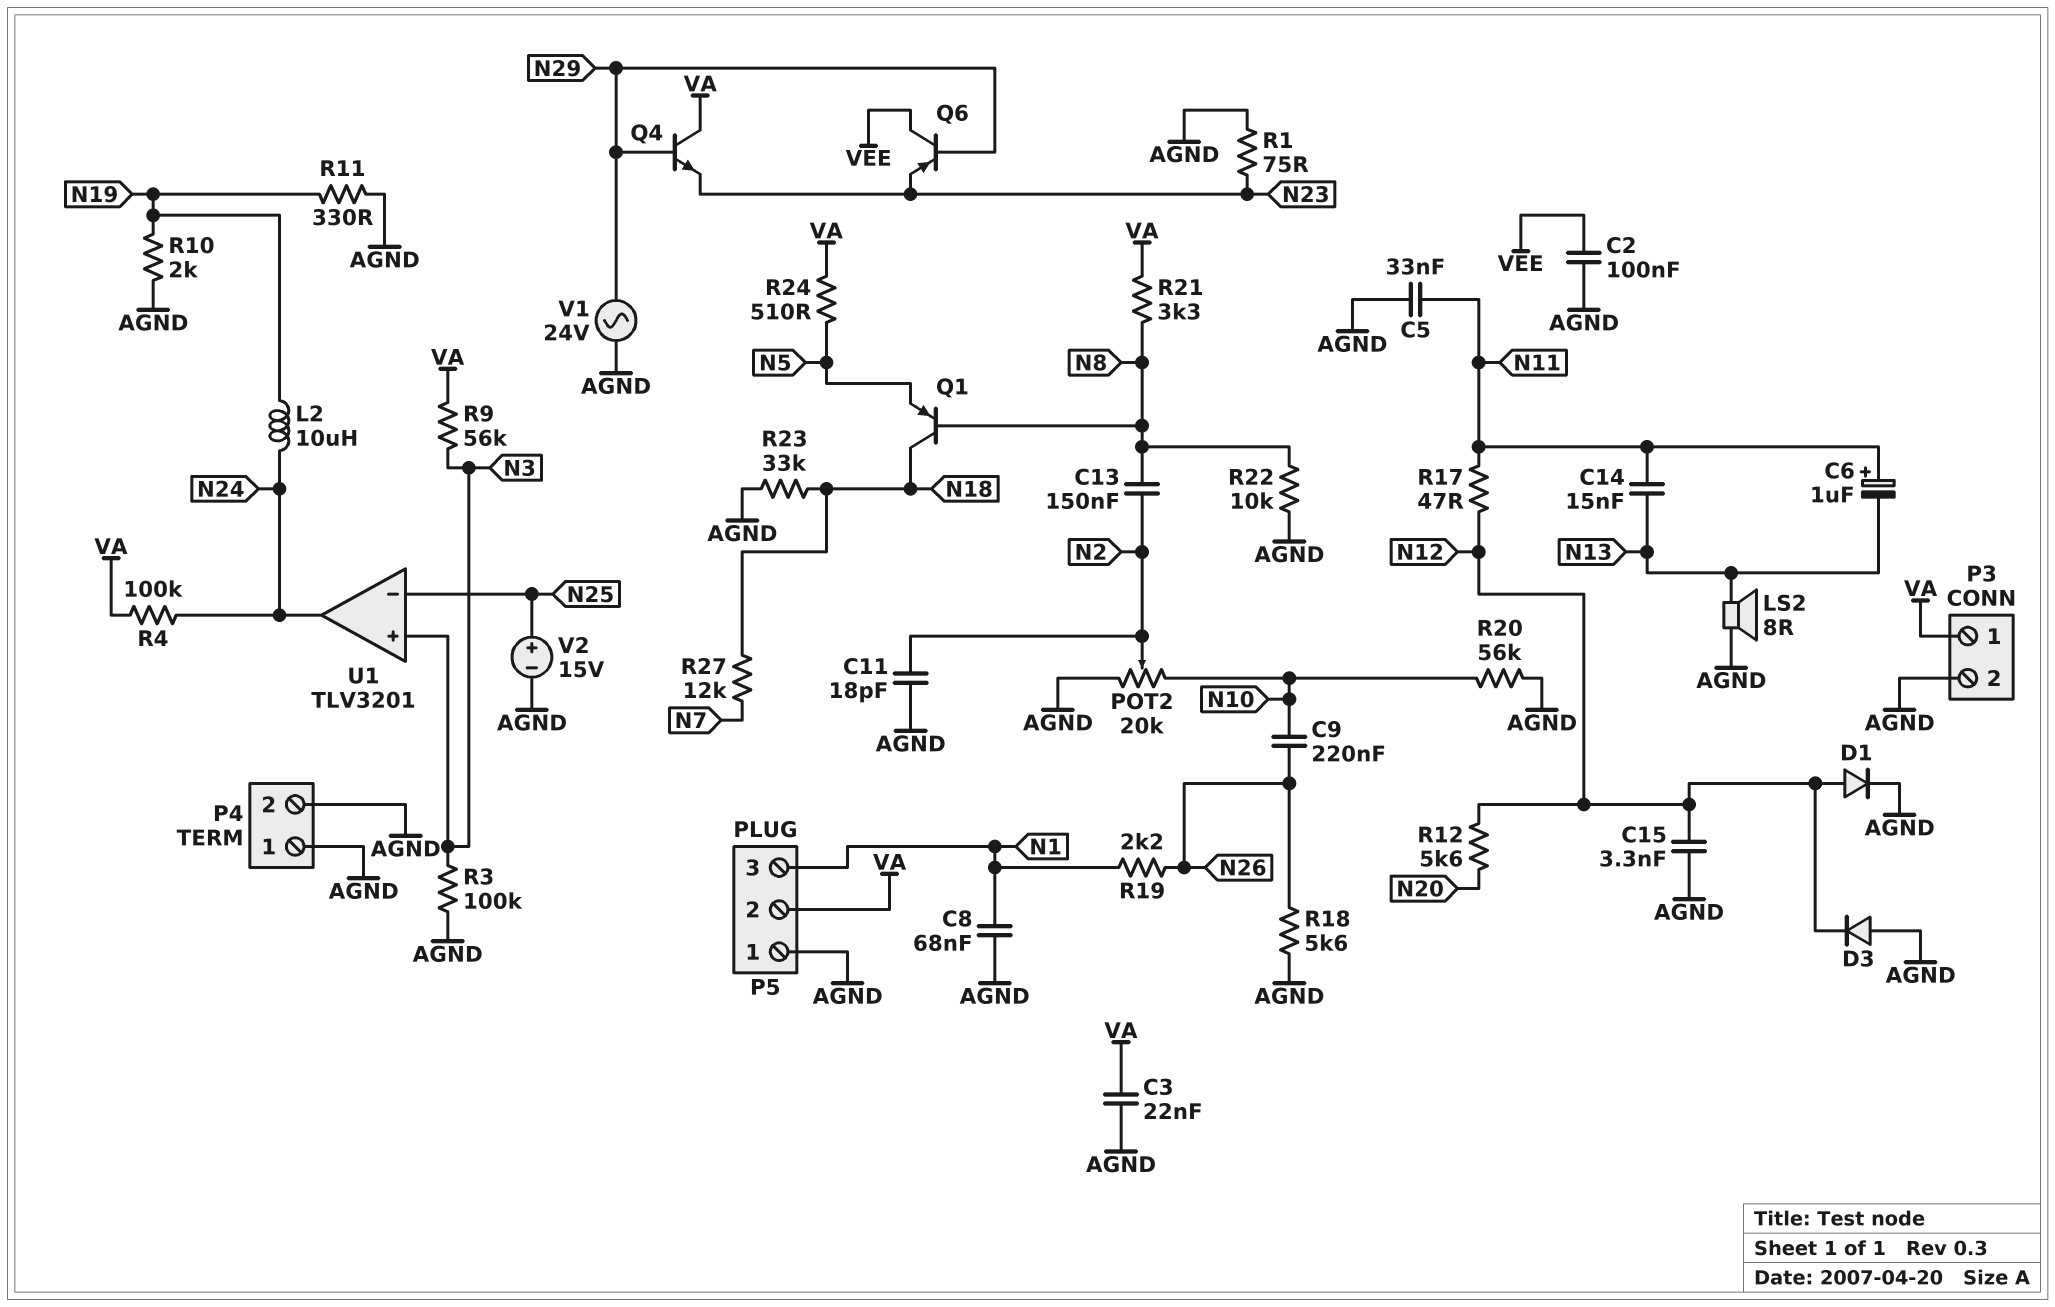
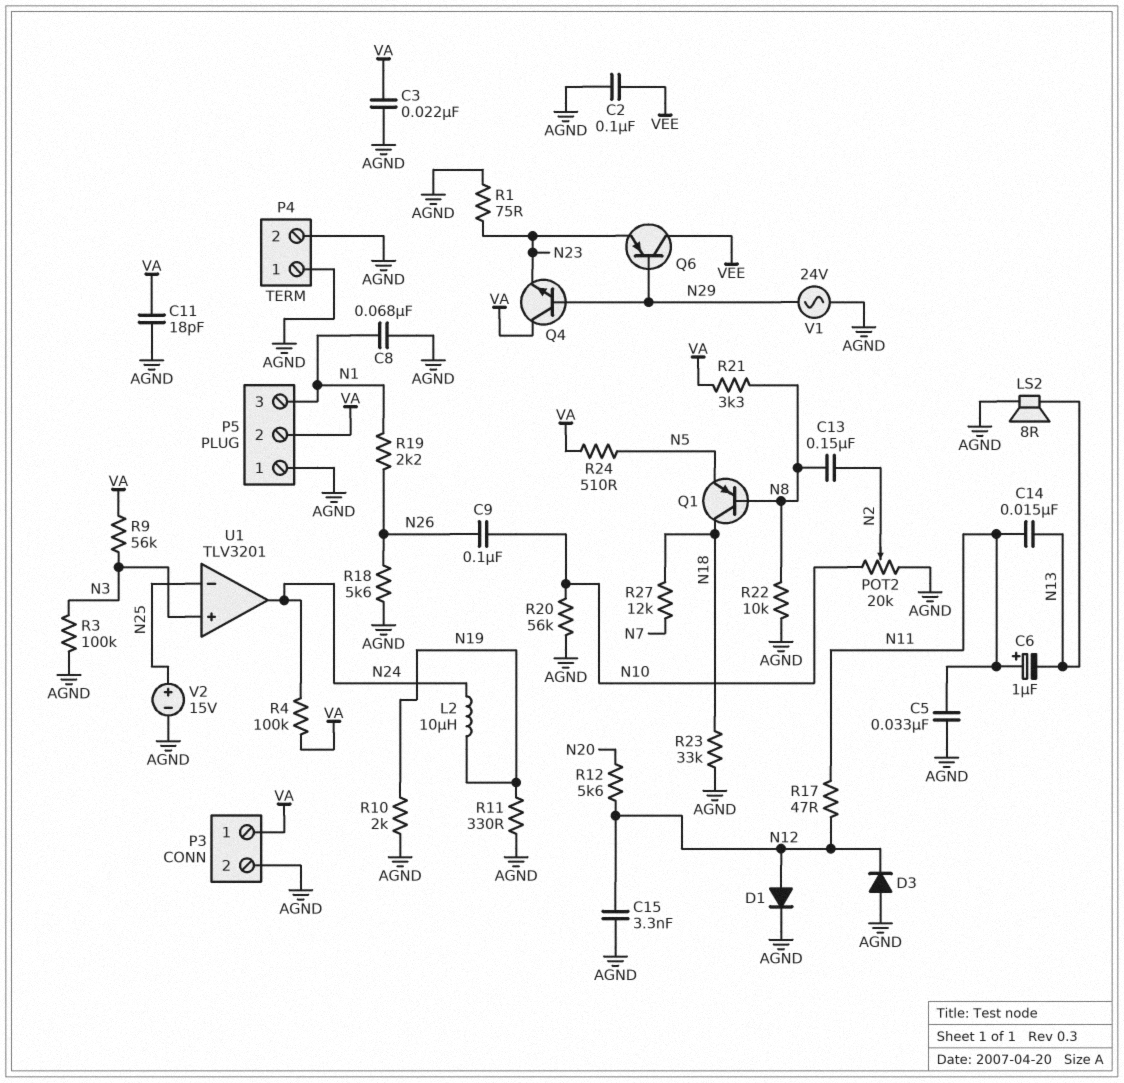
C9: 220nF (N10, N26) -> 100nF (N10, N26)
C11: 18pF (AGND, N2) -> 18pF (AGND, VA)

